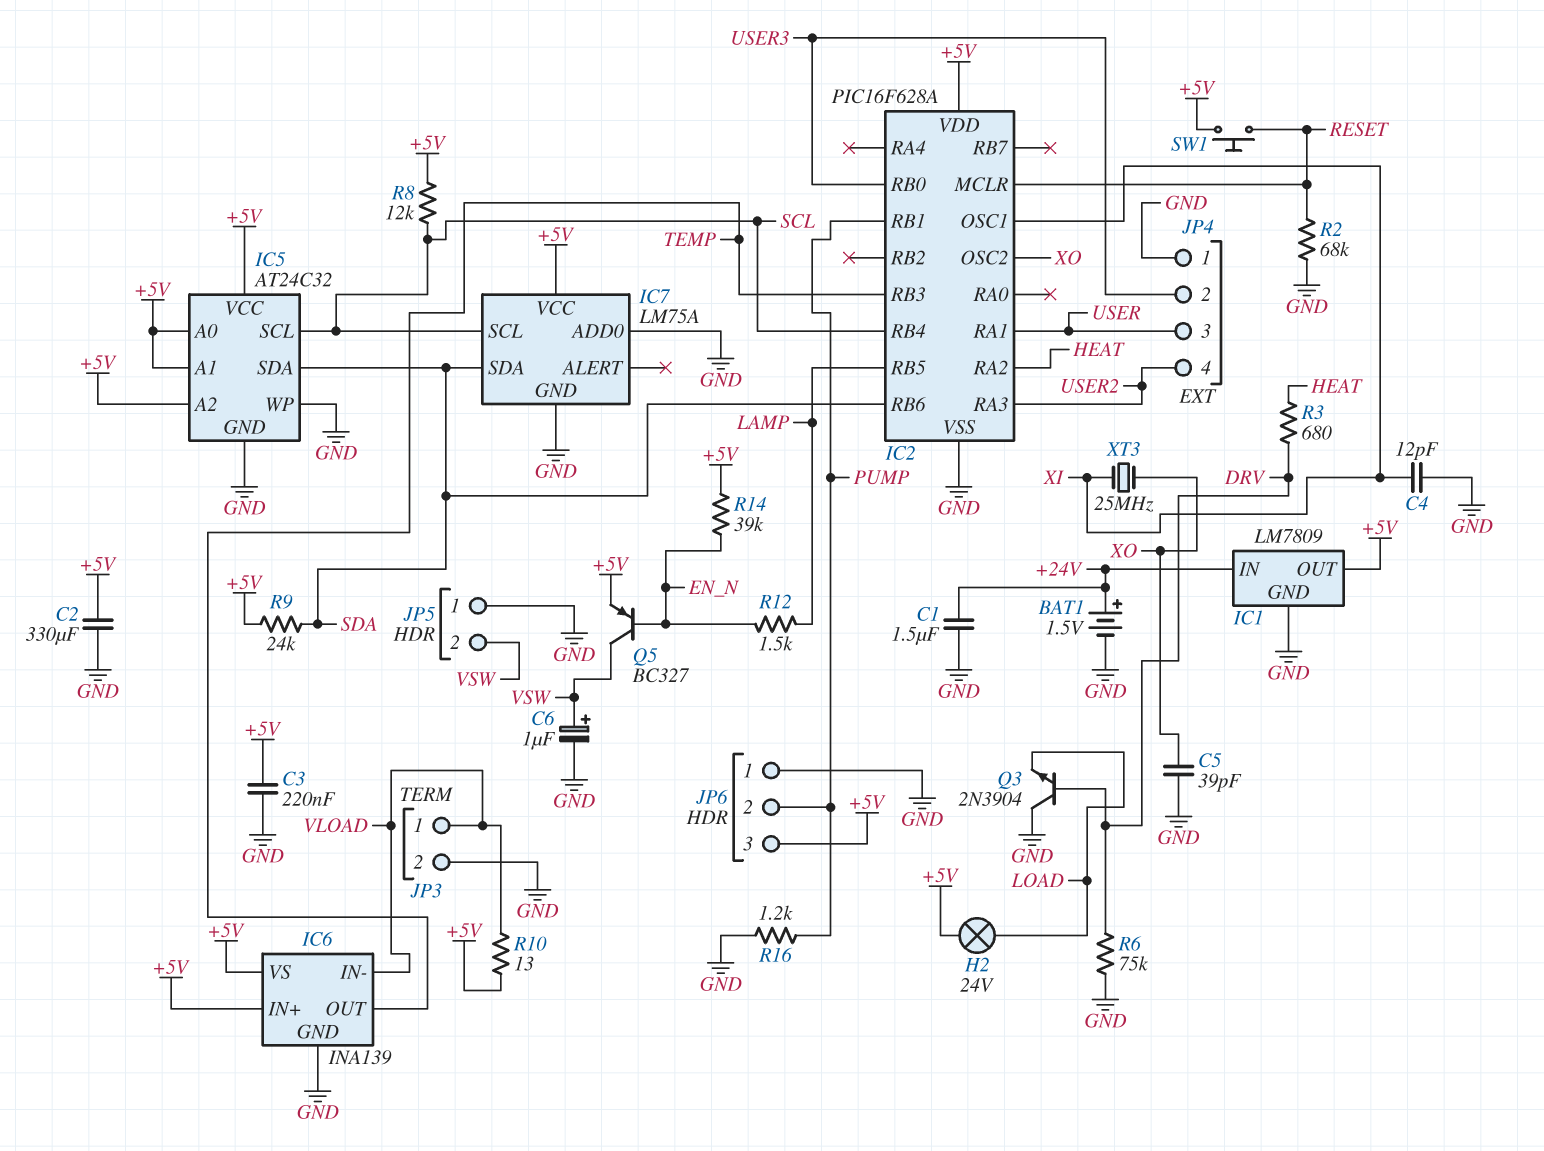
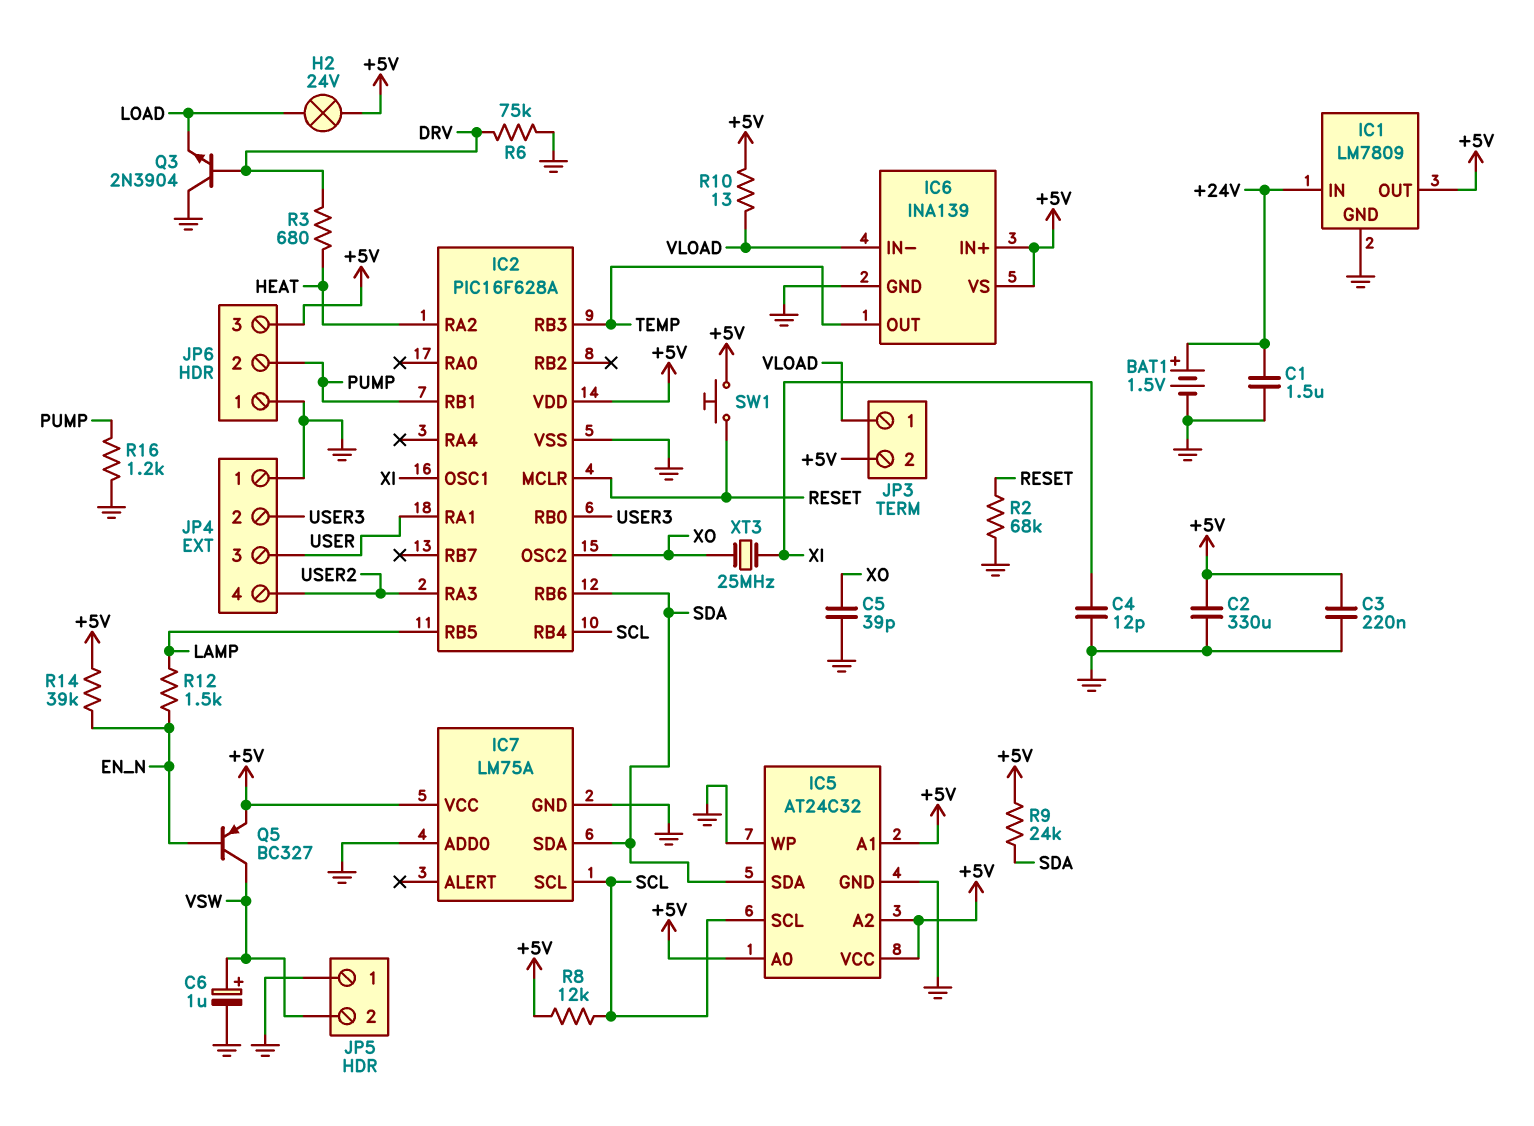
JP3 pin 2: GND -> +5V

